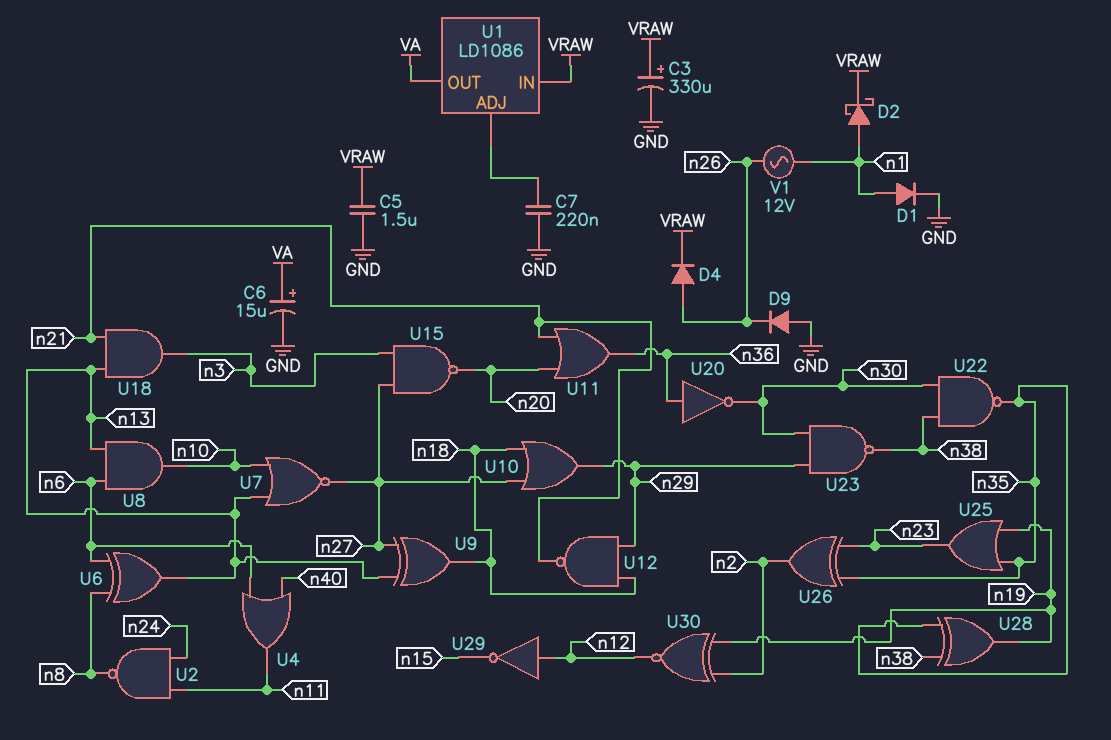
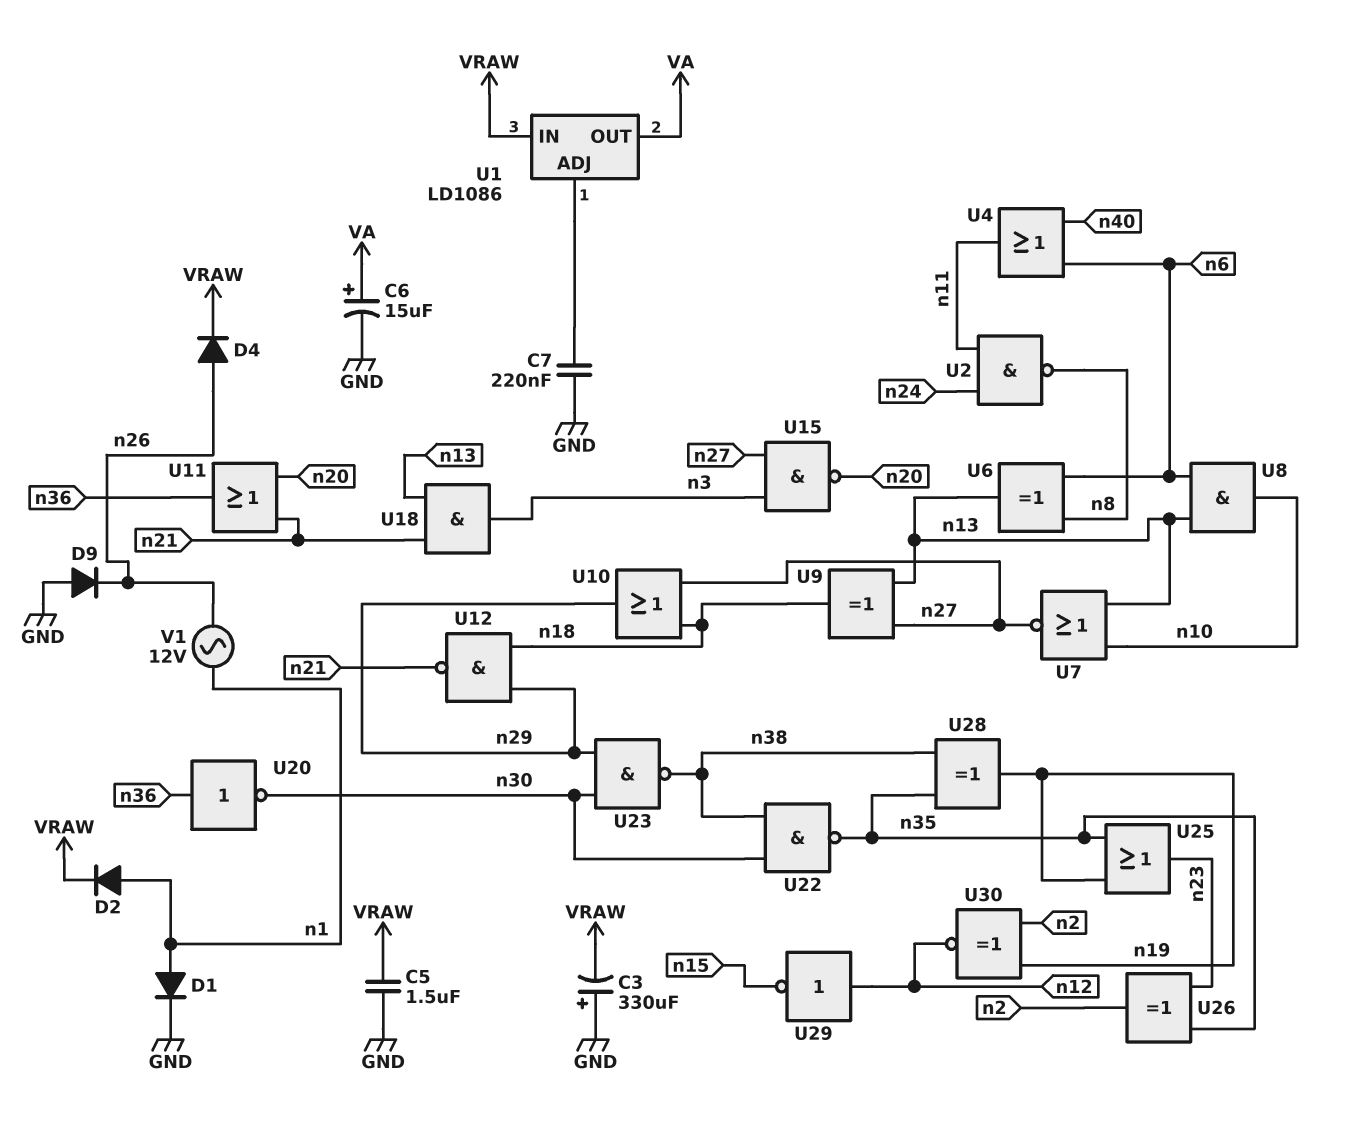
C3: 330uF (plus VRAW, minus GND) -> 330uF (plus GND, minus VRAW)
D2: schottky (A n1, K VRAW) -> diode (A n1, K VRAW)

